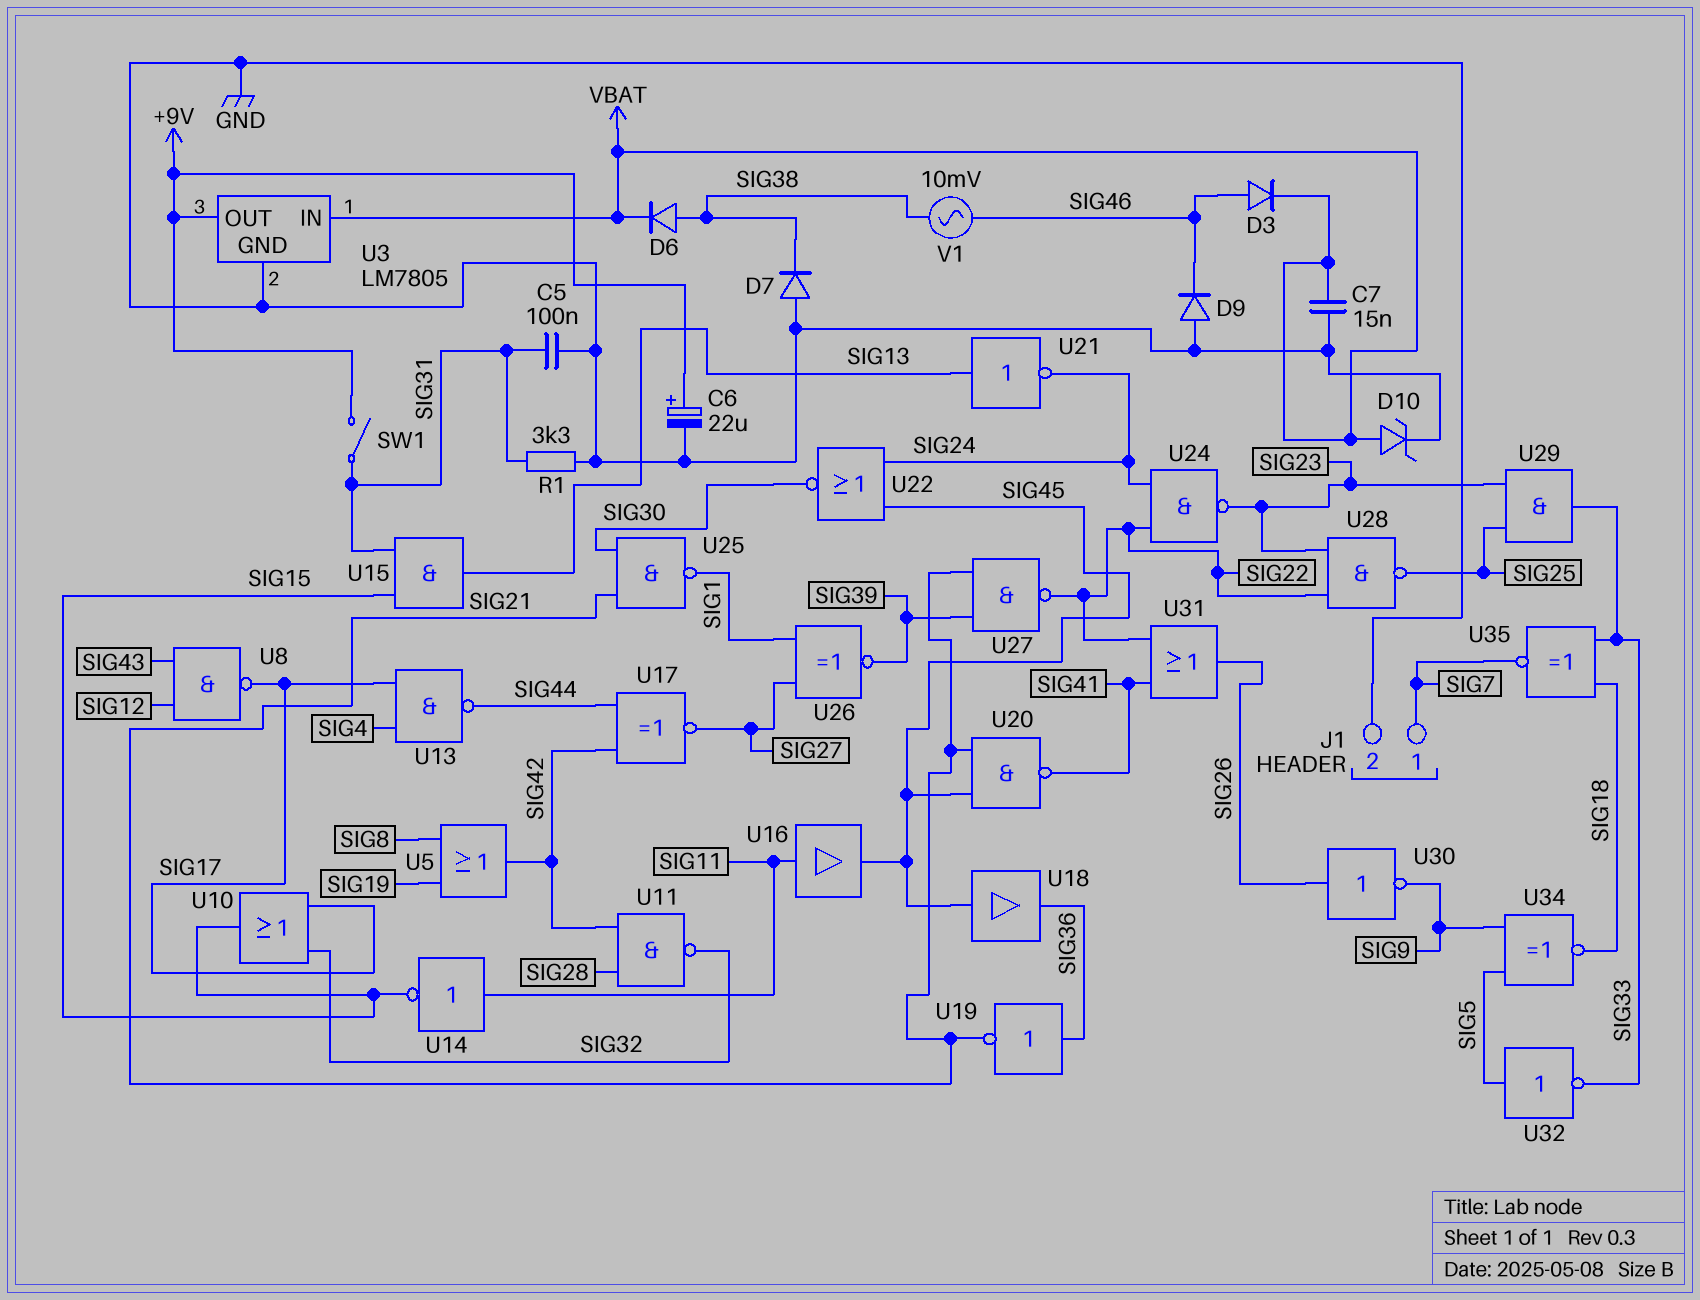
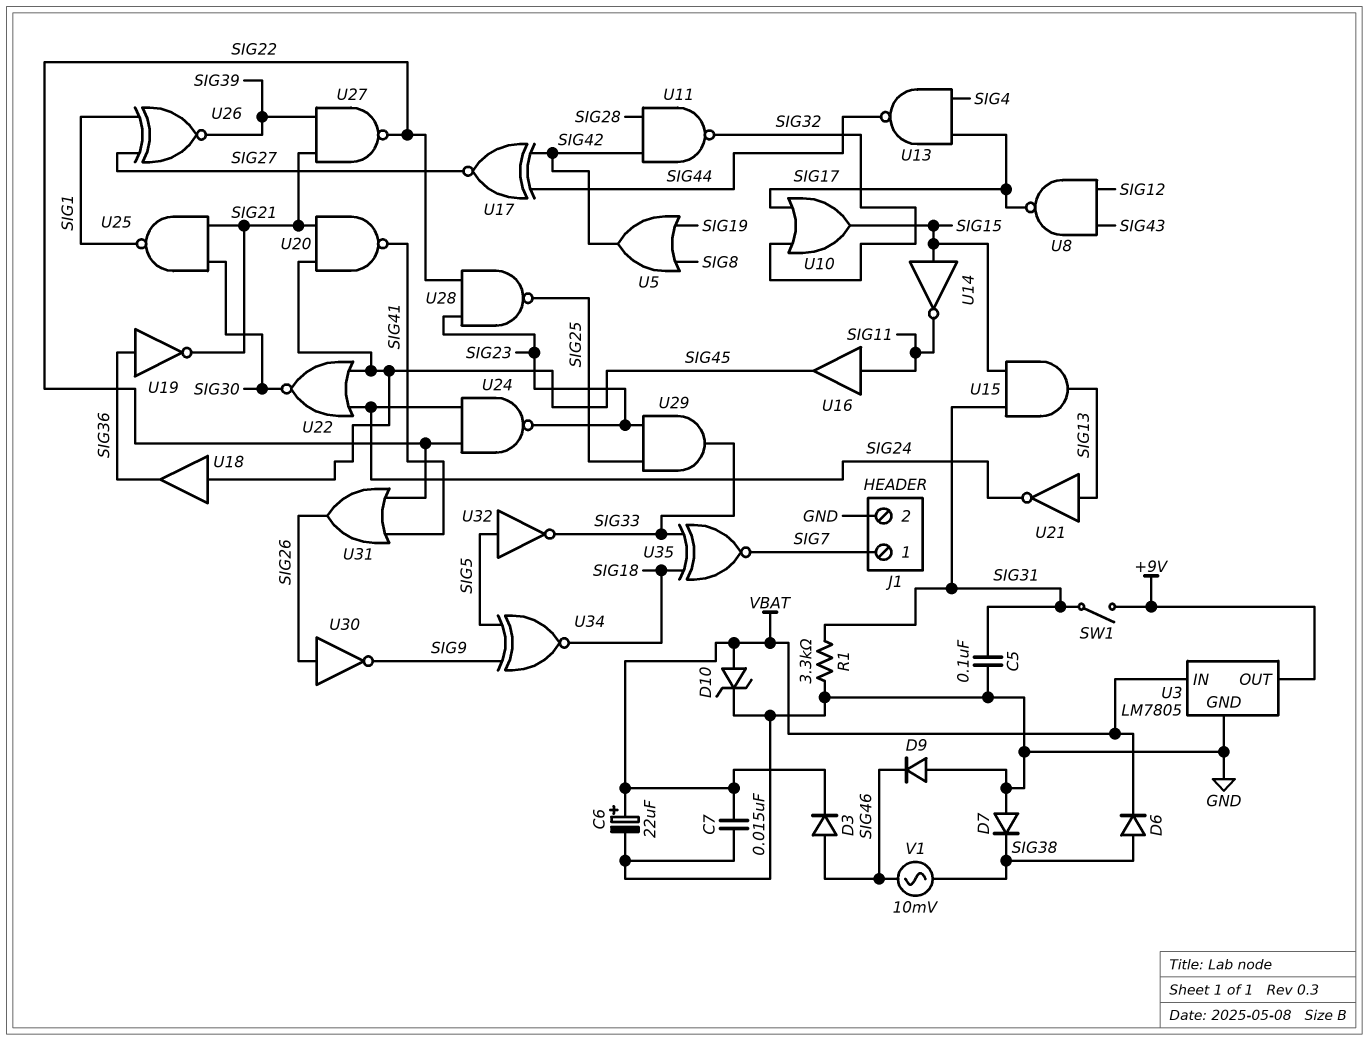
C6: 22uF (plus +9V, minus GND) -> 22uF (plus VBAT, minus GND)
U14: NOT (in SIG11, out SIG15) -> NOT (in SIG15, out SIG11)

